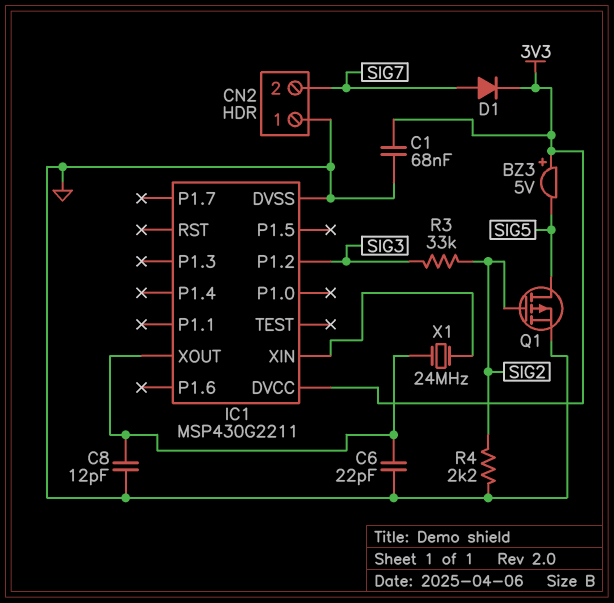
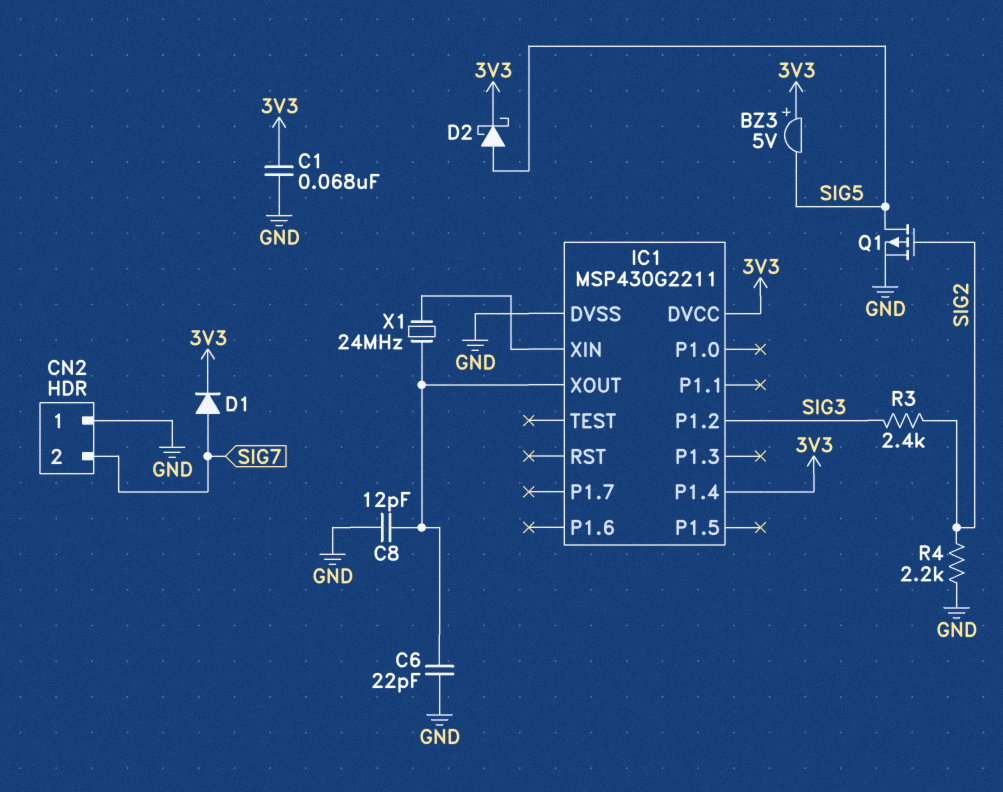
D2: none -> schottky (A SIG5, K 3V3)
IC1 pin P1.4: none -> 3V3
R3: 33k (SIG2, SIG3) -> 2.4k (SIG2, SIG3)

